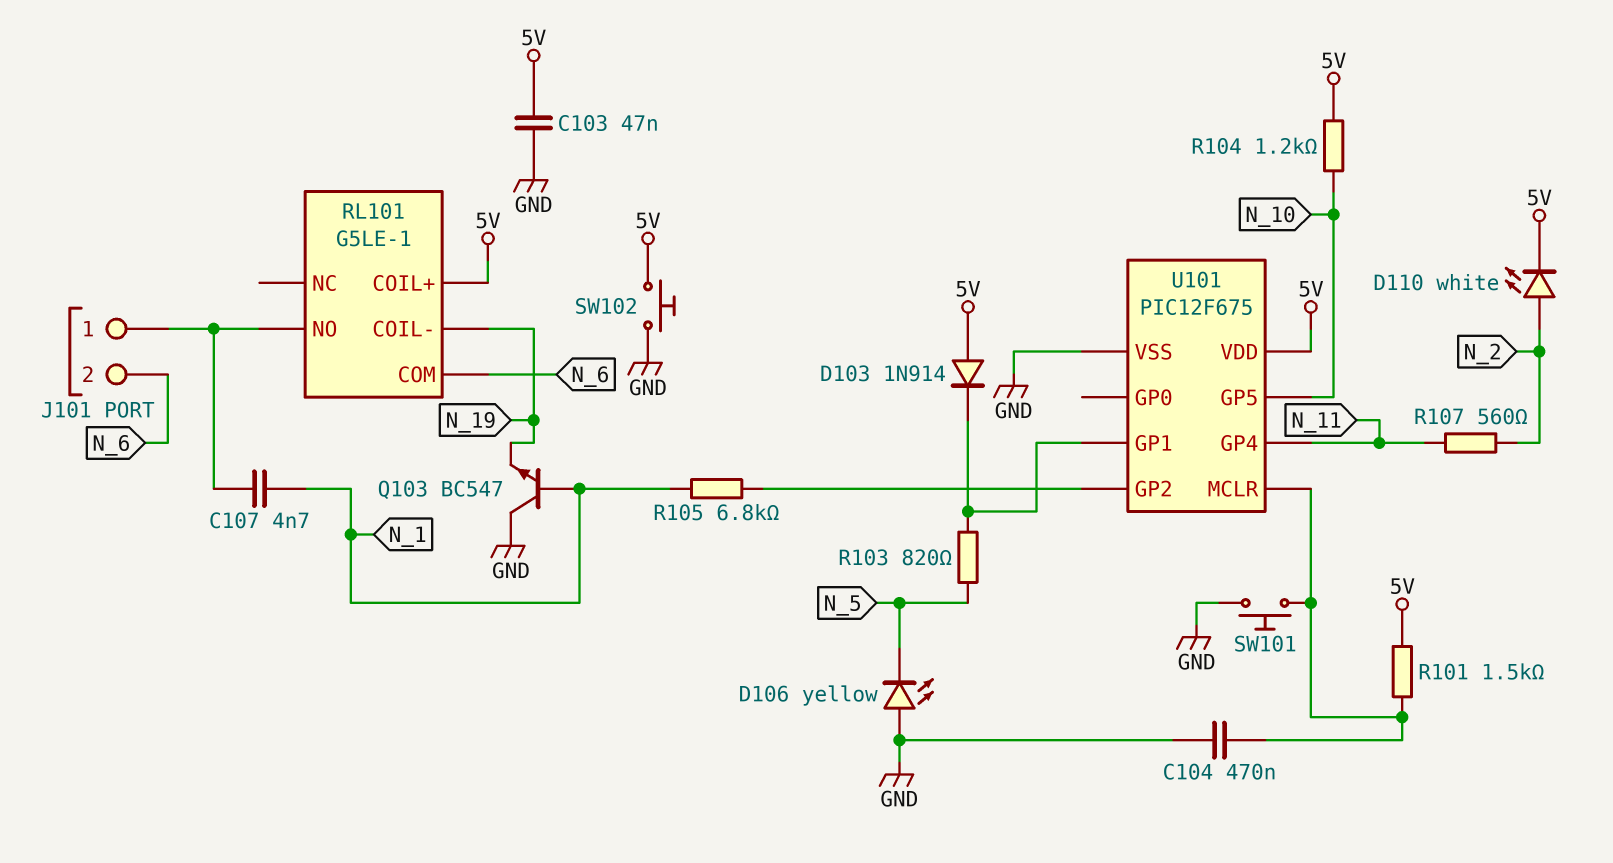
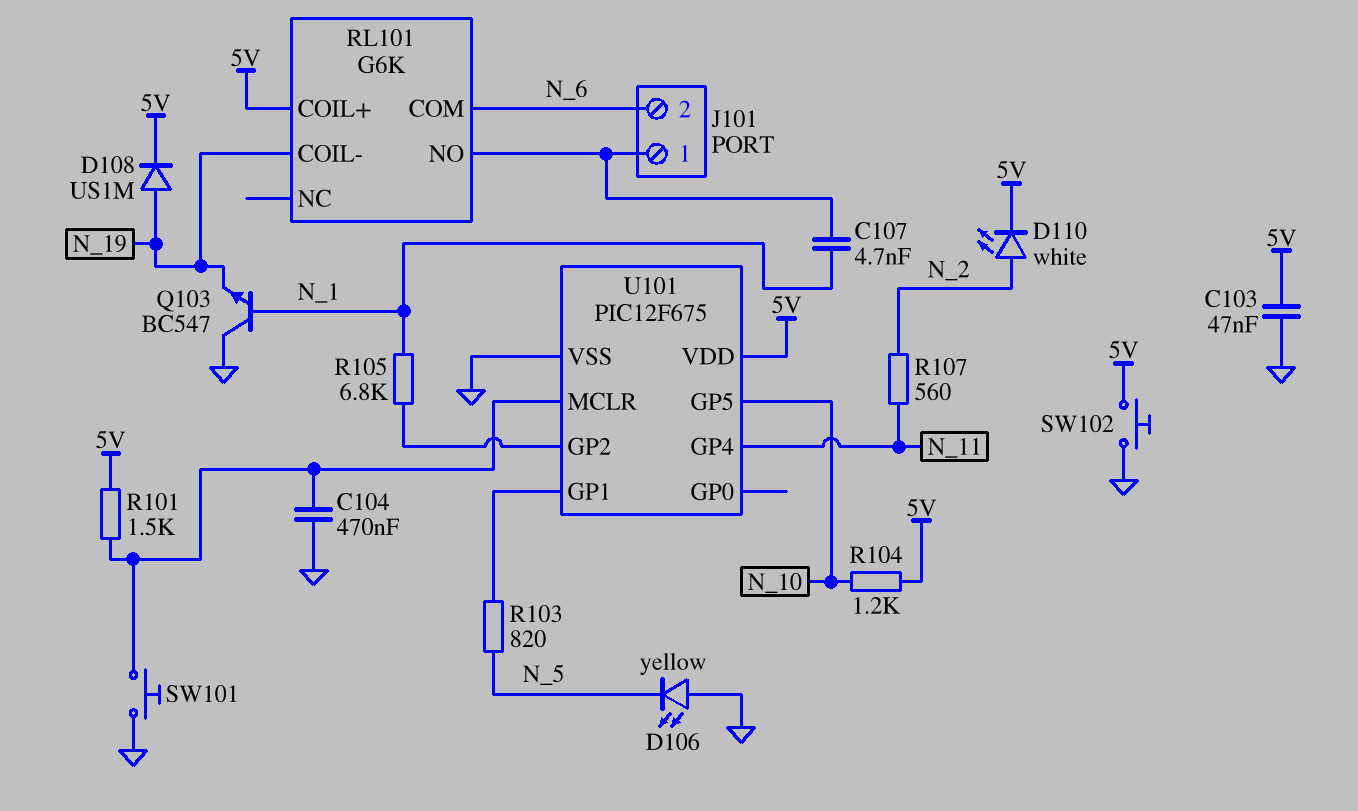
D103: diode 1N914 (A 5V, K U101/GP1) -> none
D108: none -> diode US1M (A N_19, K 5V)
RL101: G5LE-1 -> G6K

